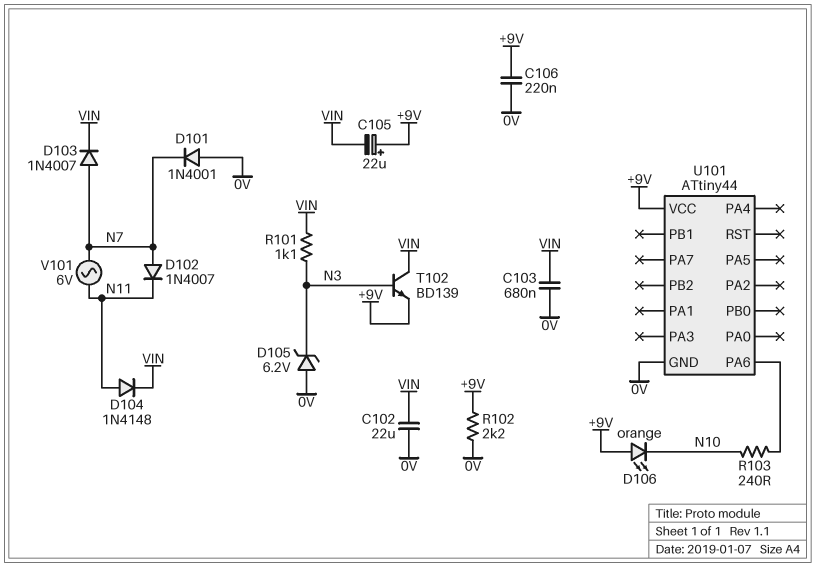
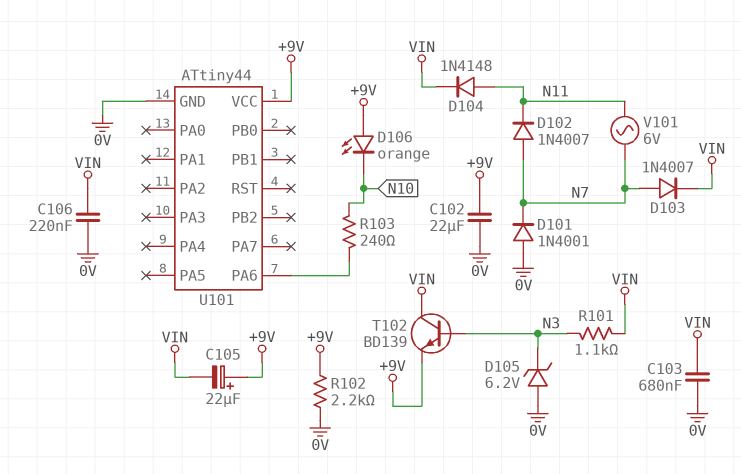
C102: 22uF (0V, VIN) -> 22uF (+9V, 0V)
C106: 220nF (+9V, 0V) -> 220nF (0V, VIN)

